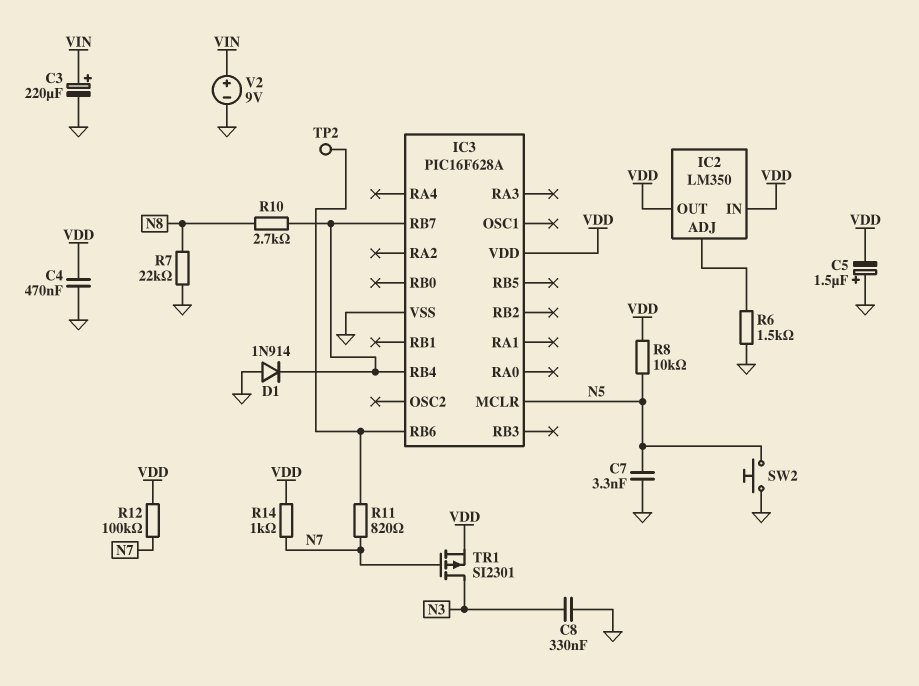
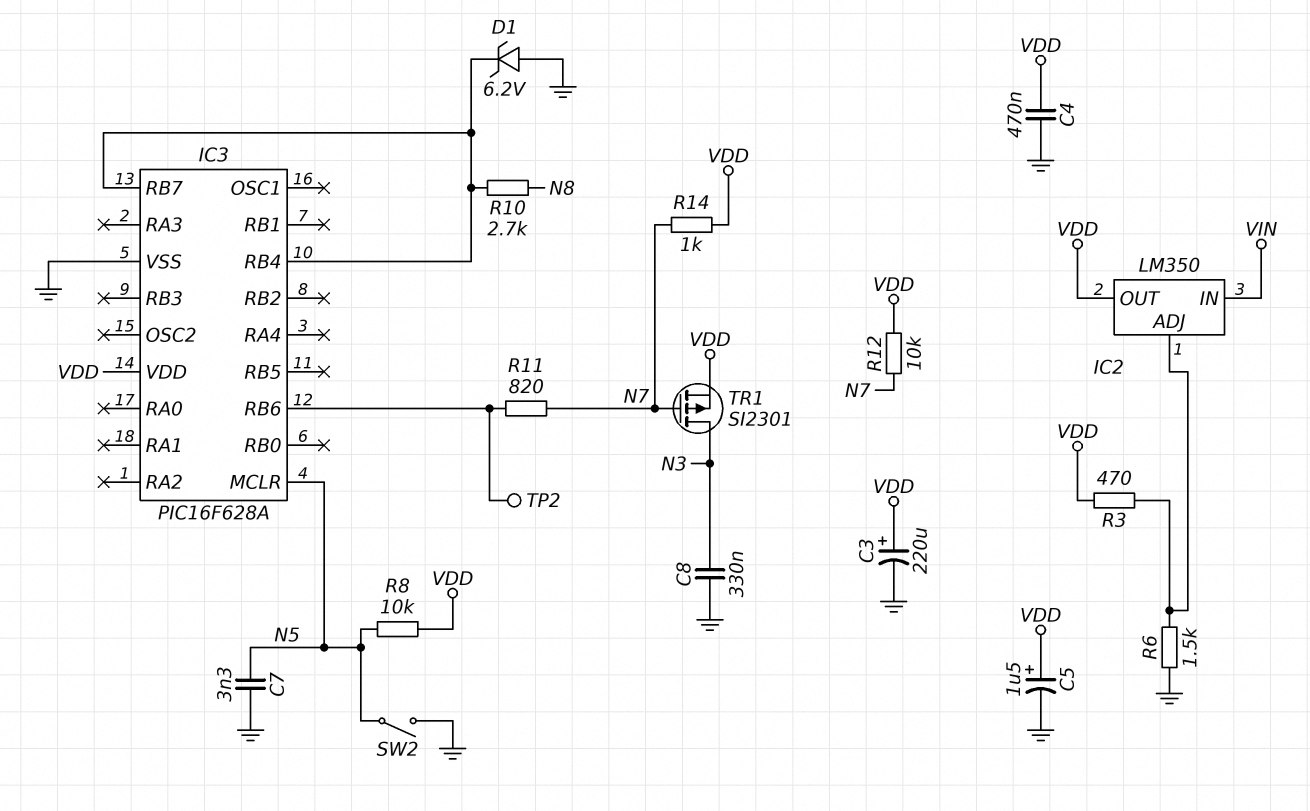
C3: 220uF (plus VIN, minus GND) -> 220uF (plus VDD, minus GND)
C5: 1.5uF (plus GND, minus VDD) -> 1.5uF (plus VDD, minus GND)
D1: diode 1N914 (A GND, K IC3/RB4) -> zener 6.2V (A GND, K IC3/RB4)
IC2 pin IN: VDD -> VIN
R3: none -> 470 (IC2/ADJ, VDD)
R7: 22k (GND, N8) -> none
R12: 100k (N7, VDD) -> 10k (N7, VDD)
SW2: button (GND, N5) -> switch (GND, N5)
V2: 9V (plus VIN, minus GND) -> none

